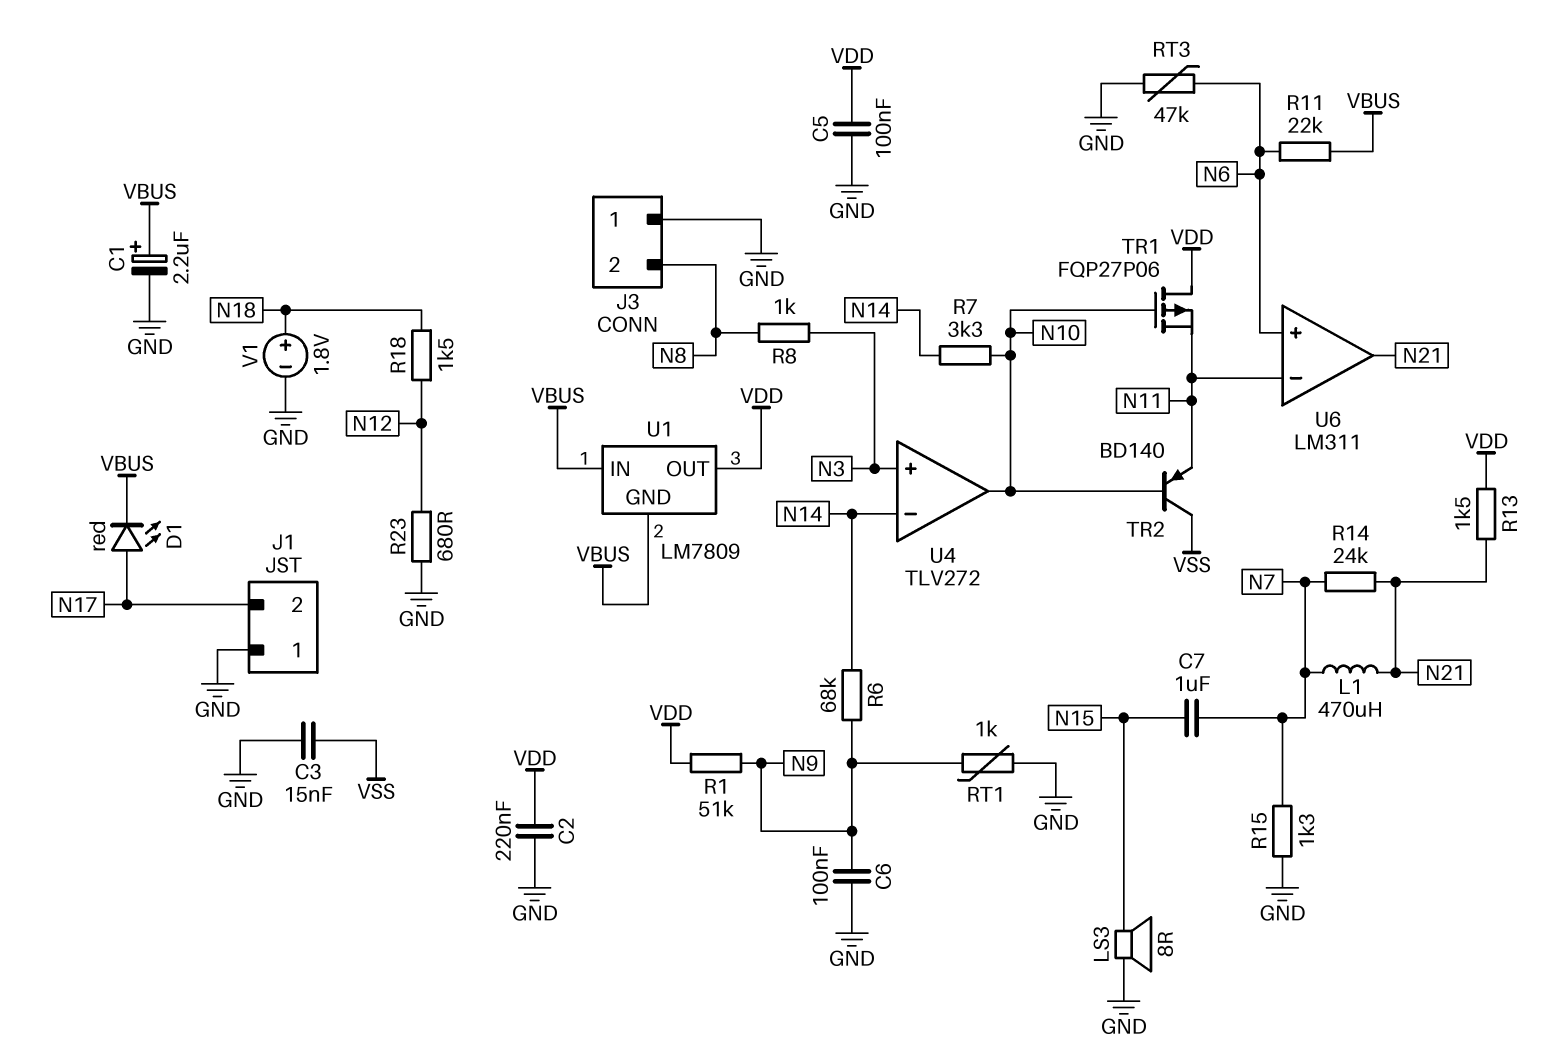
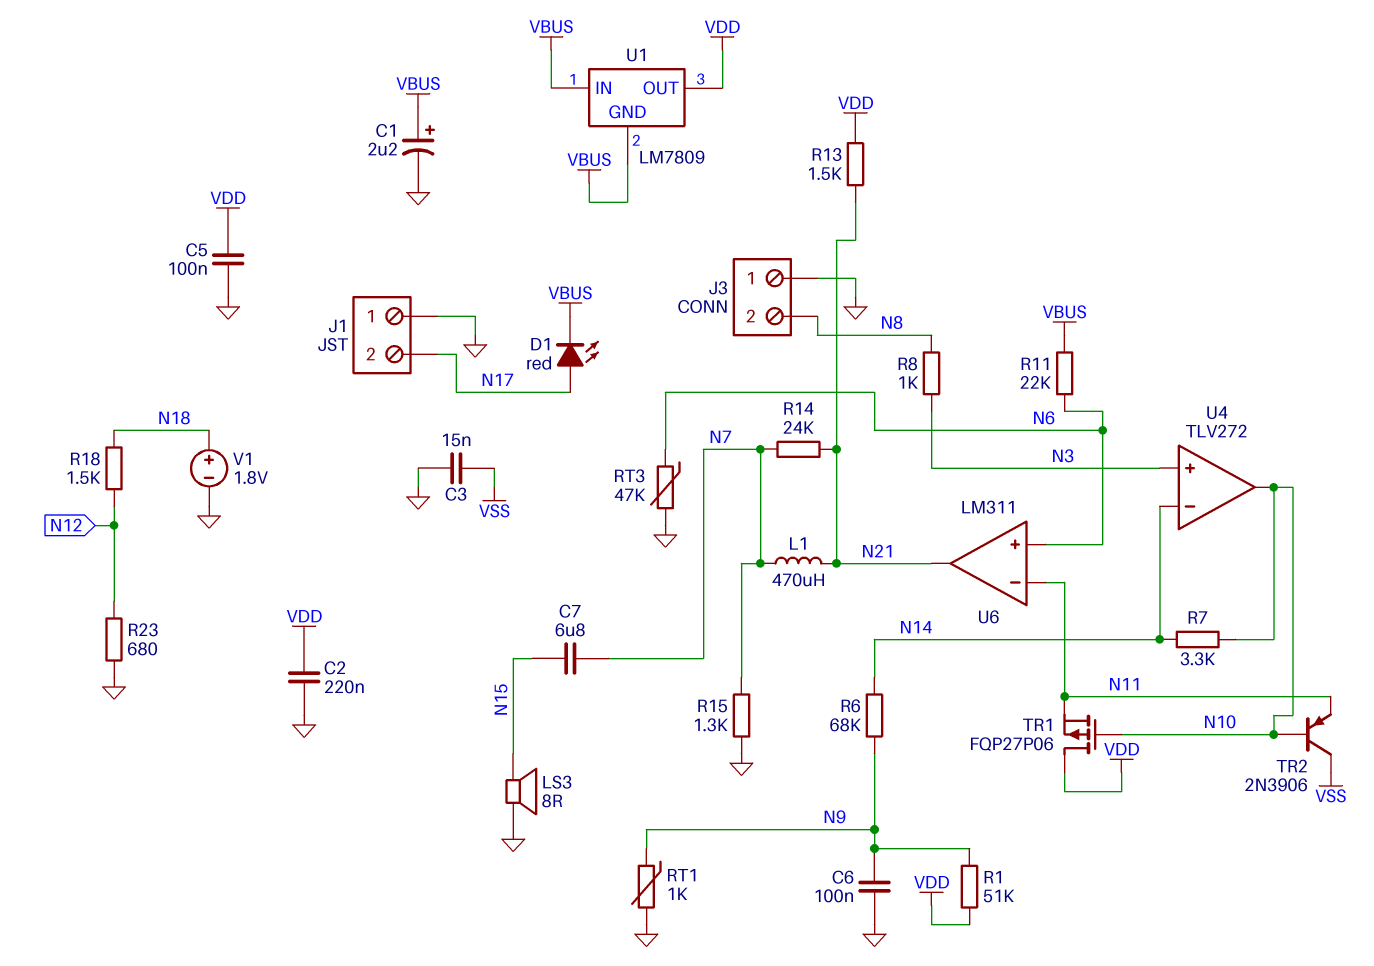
C7: 1uF (N7, N15) -> 6.8uF (N7, N15)
TR2: PNP BD140 (B N10, C VSS, E N11) -> PNP 2N3906 (B N10, C VSS, E N11)

